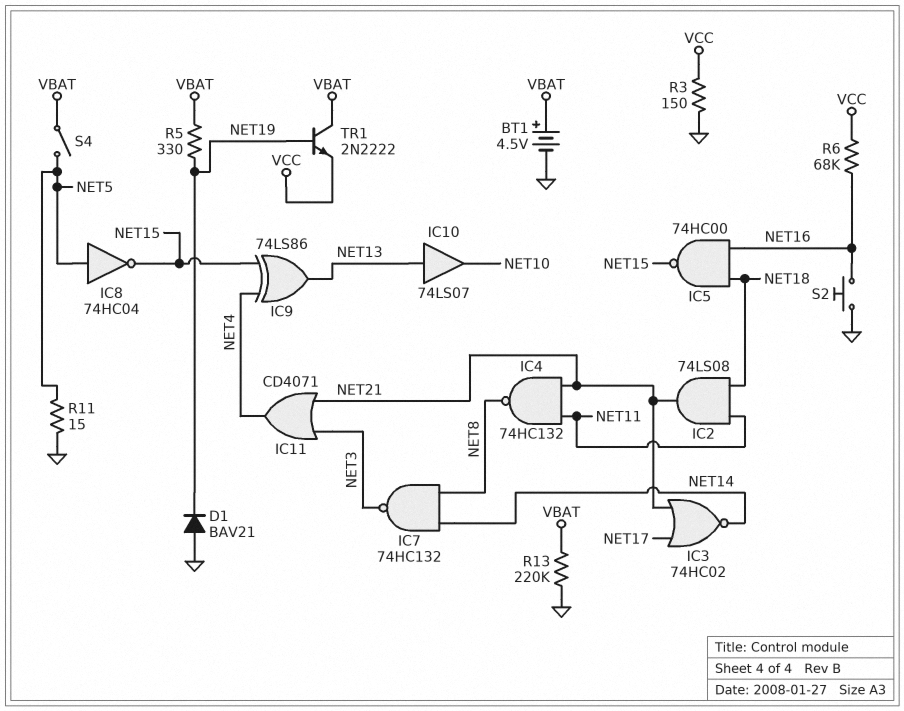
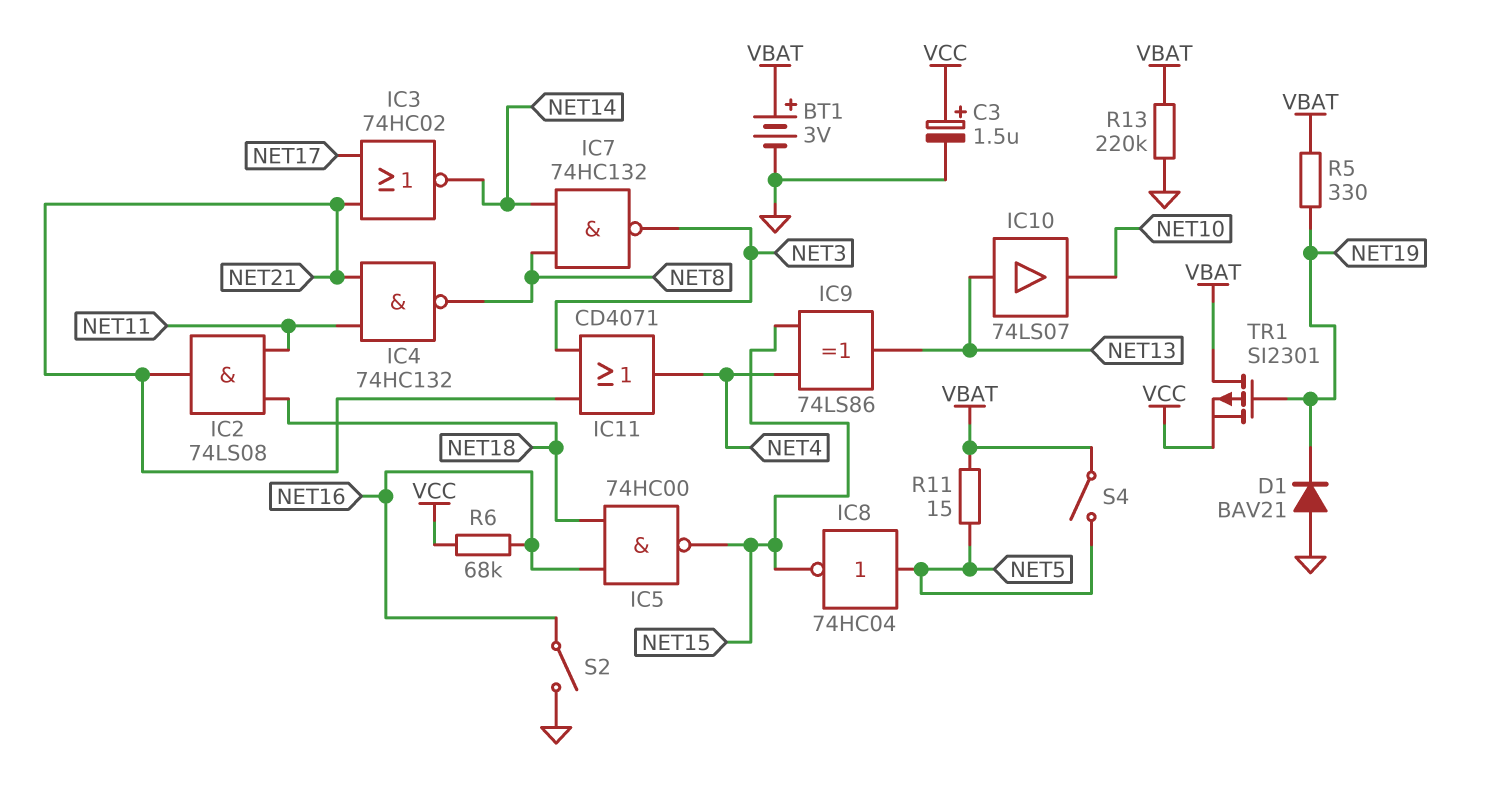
BT1: 4.5V (plus VBAT, minus GND) -> 3V (plus VBAT, minus GND)
C3: none -> 1.5uF (plus VCC, minus GND)
R3: 150 (GND, VCC) -> none
R11: 15 (GND, NET5) -> 15 (NET5, VBAT)
S2: button (GND, NET16) -> switch (GND, NET16)
TR1: NPN 2N2222 (B NET19, C VBAT, E VCC) -> PMOS SI2301 (G NET19, D VBAT, S VCC)

